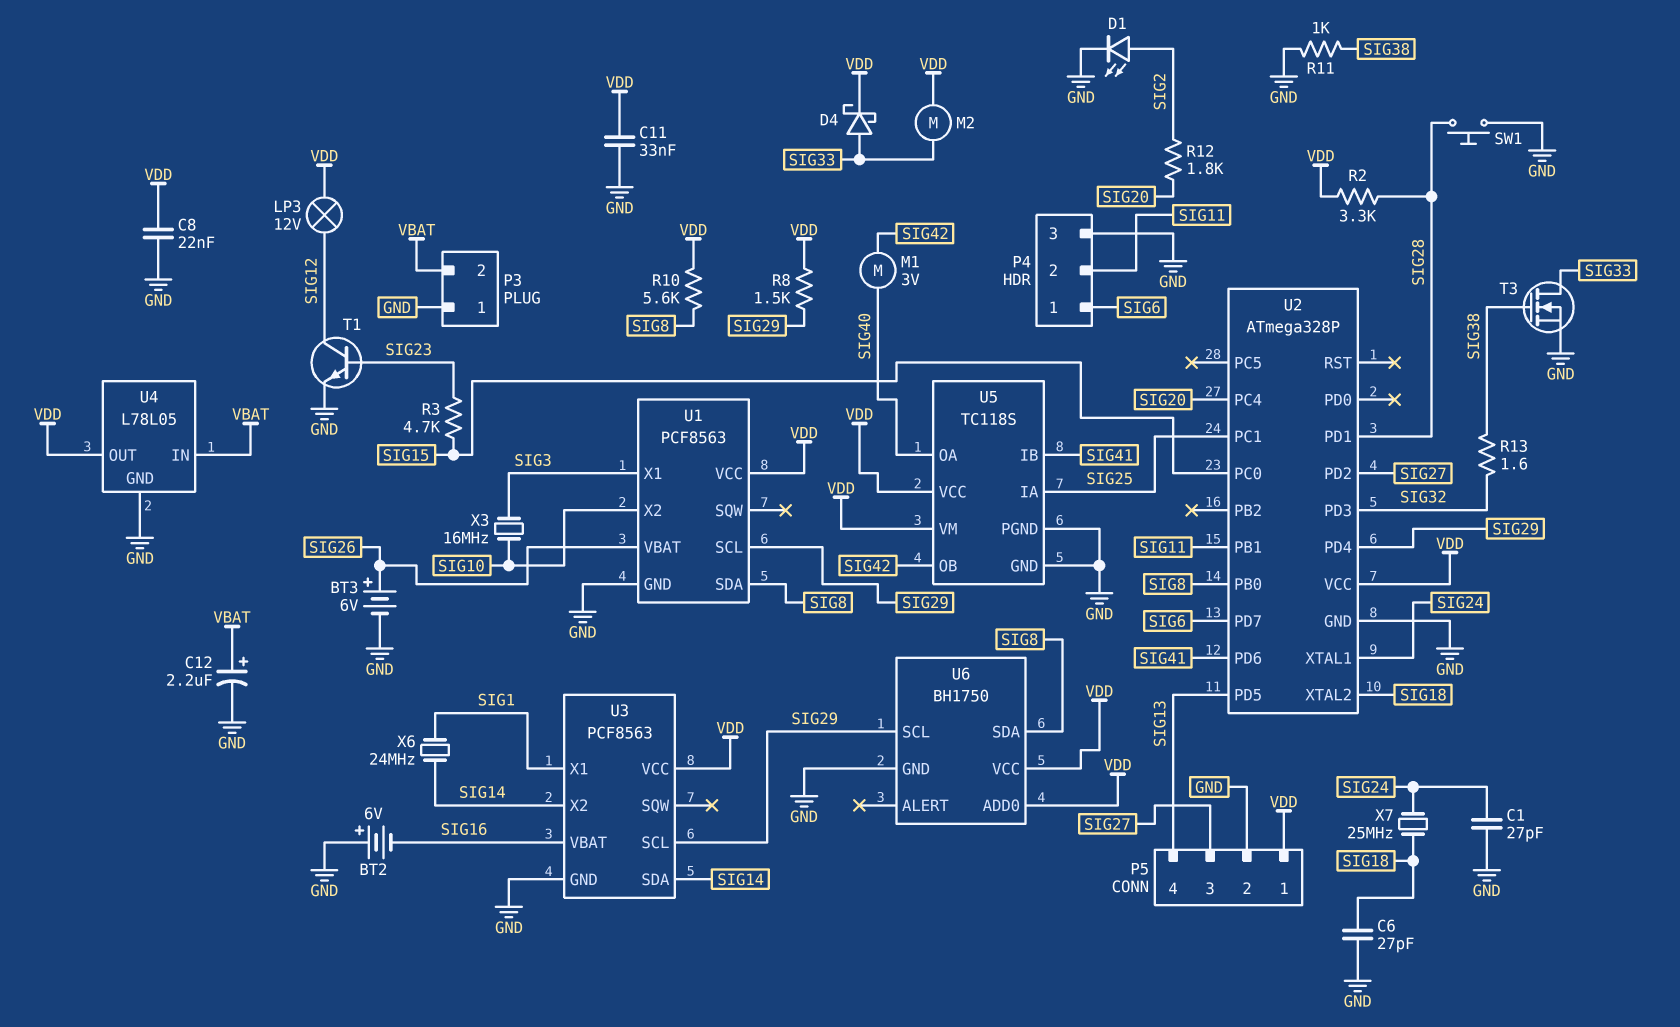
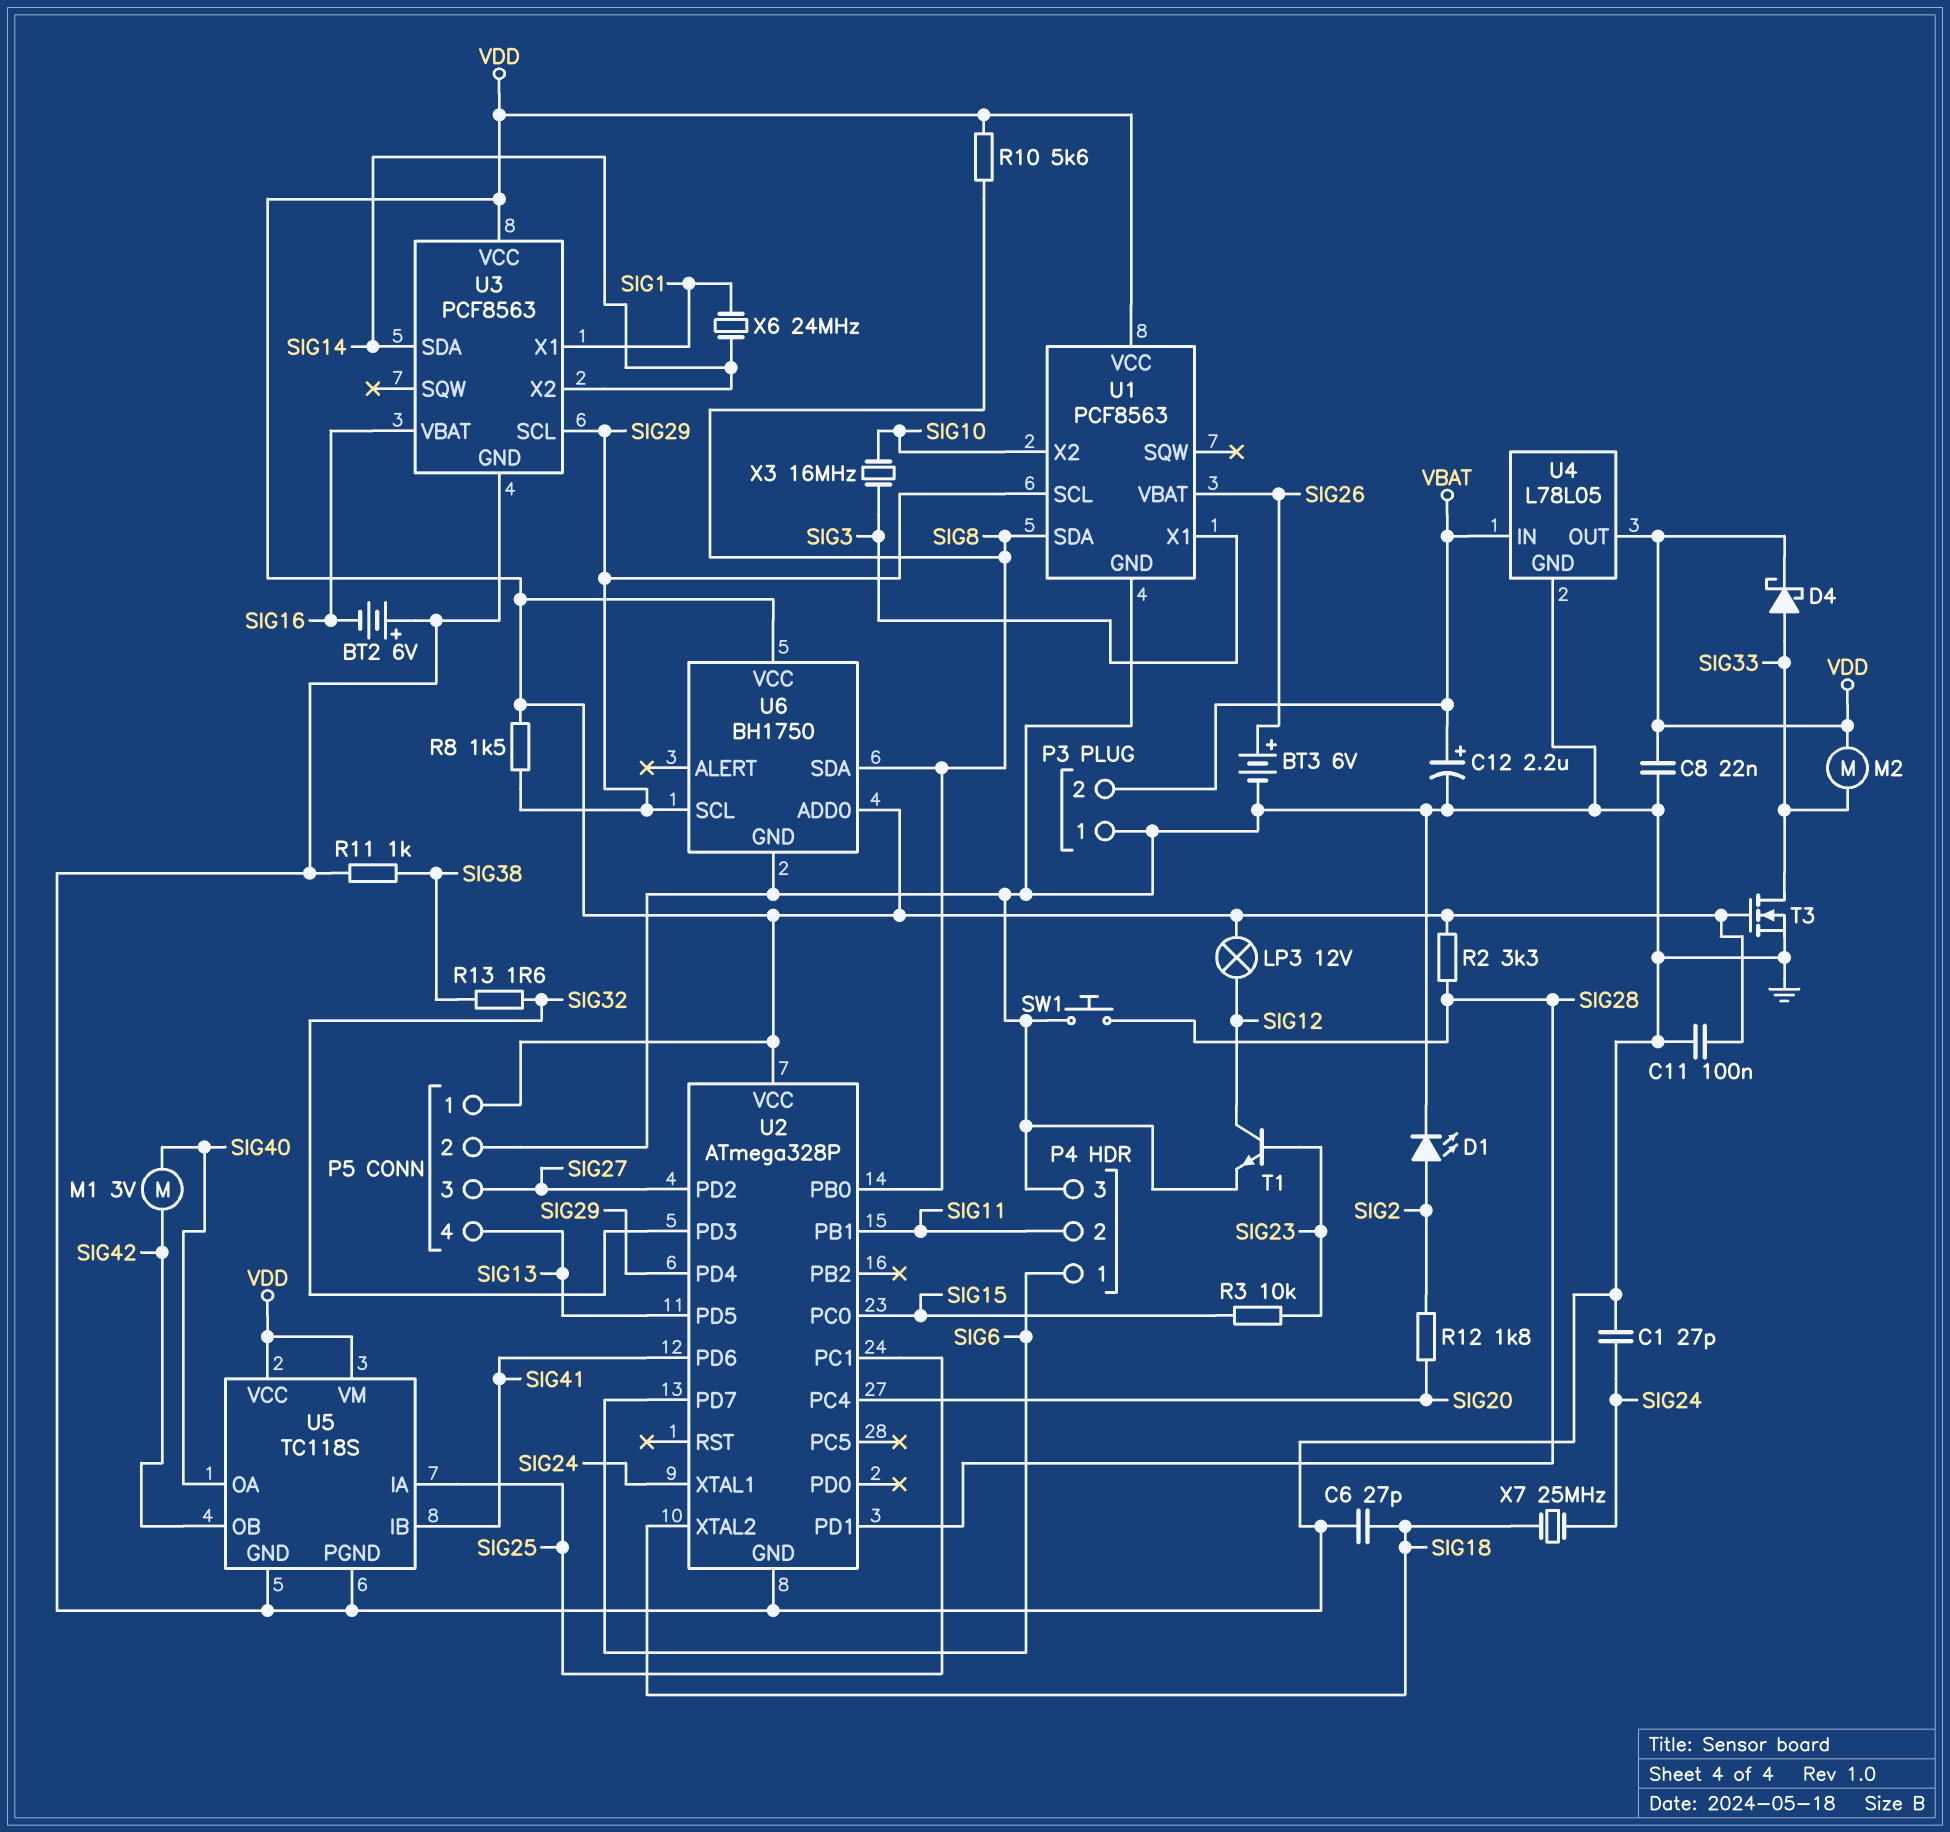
C11: 33nF (GND, VDD) -> 100nF (GND, VDD)
R3: 4.7k (SIG15, SIG23) -> 10k (SIG15, SIG23)
T3: NMOS (G SIG38, D SIG33, S GND) -> NMOS (G VDD, D SIG33, S GND)

